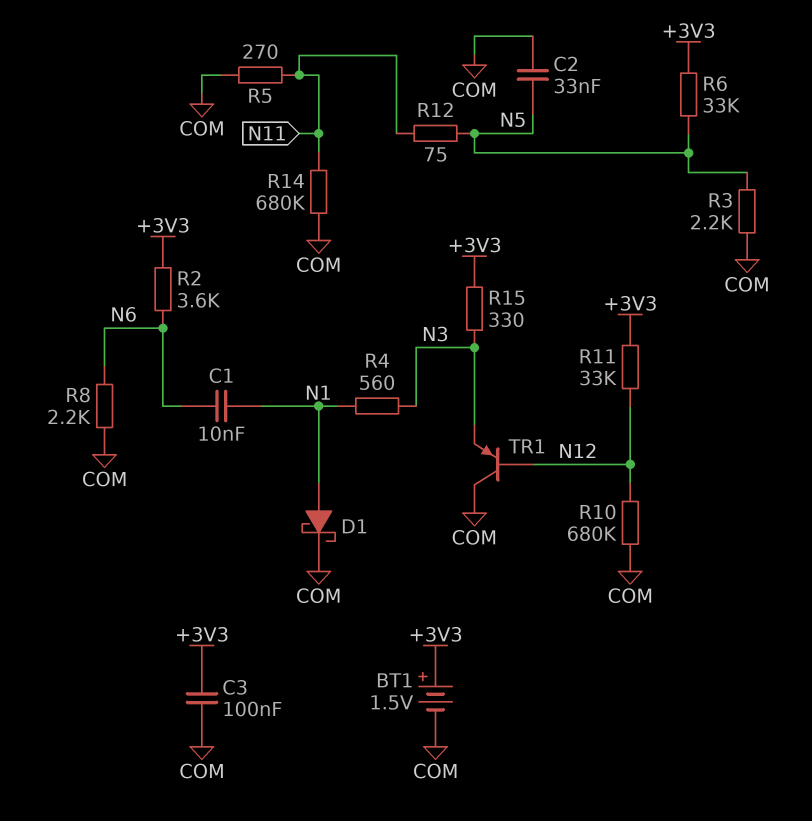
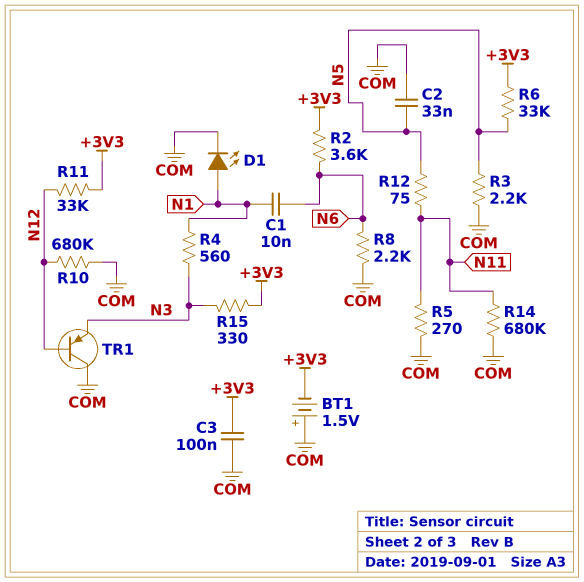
BT1: 1.5V (plus +3V3, minus COM) -> 1.5V (plus COM, minus +3V3)
D1: schottky (A N1, K COM) -> LED (A N1, K COM)

